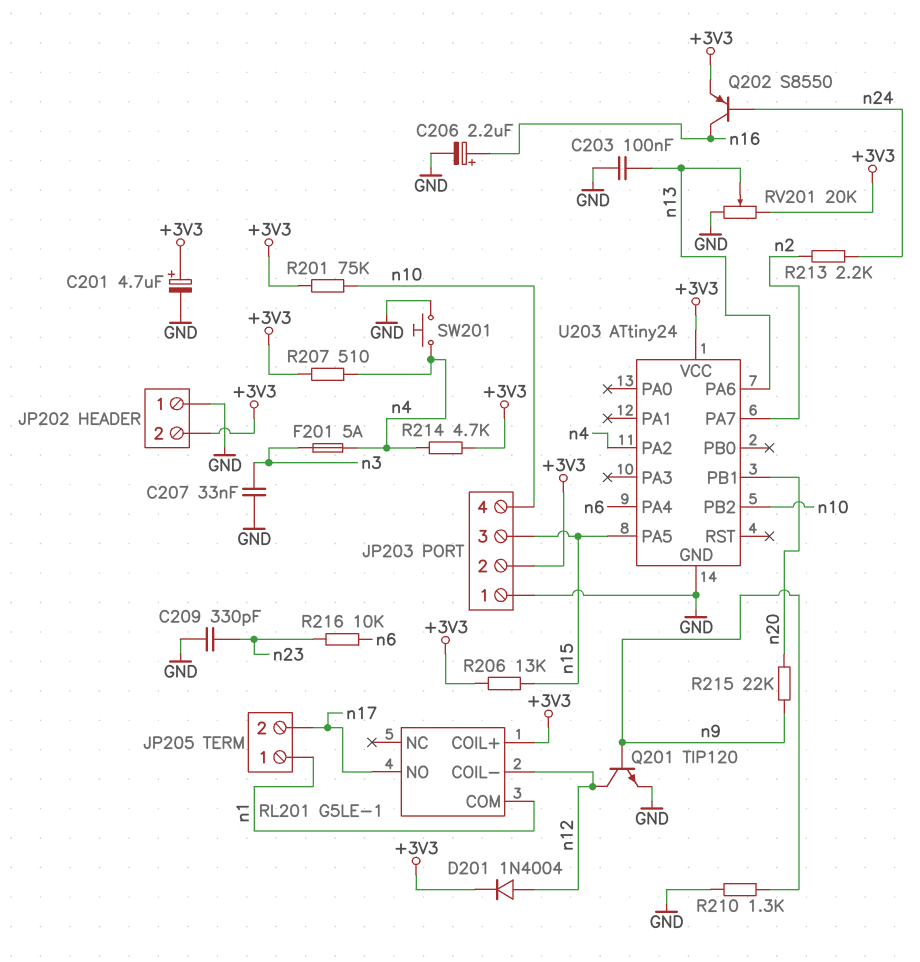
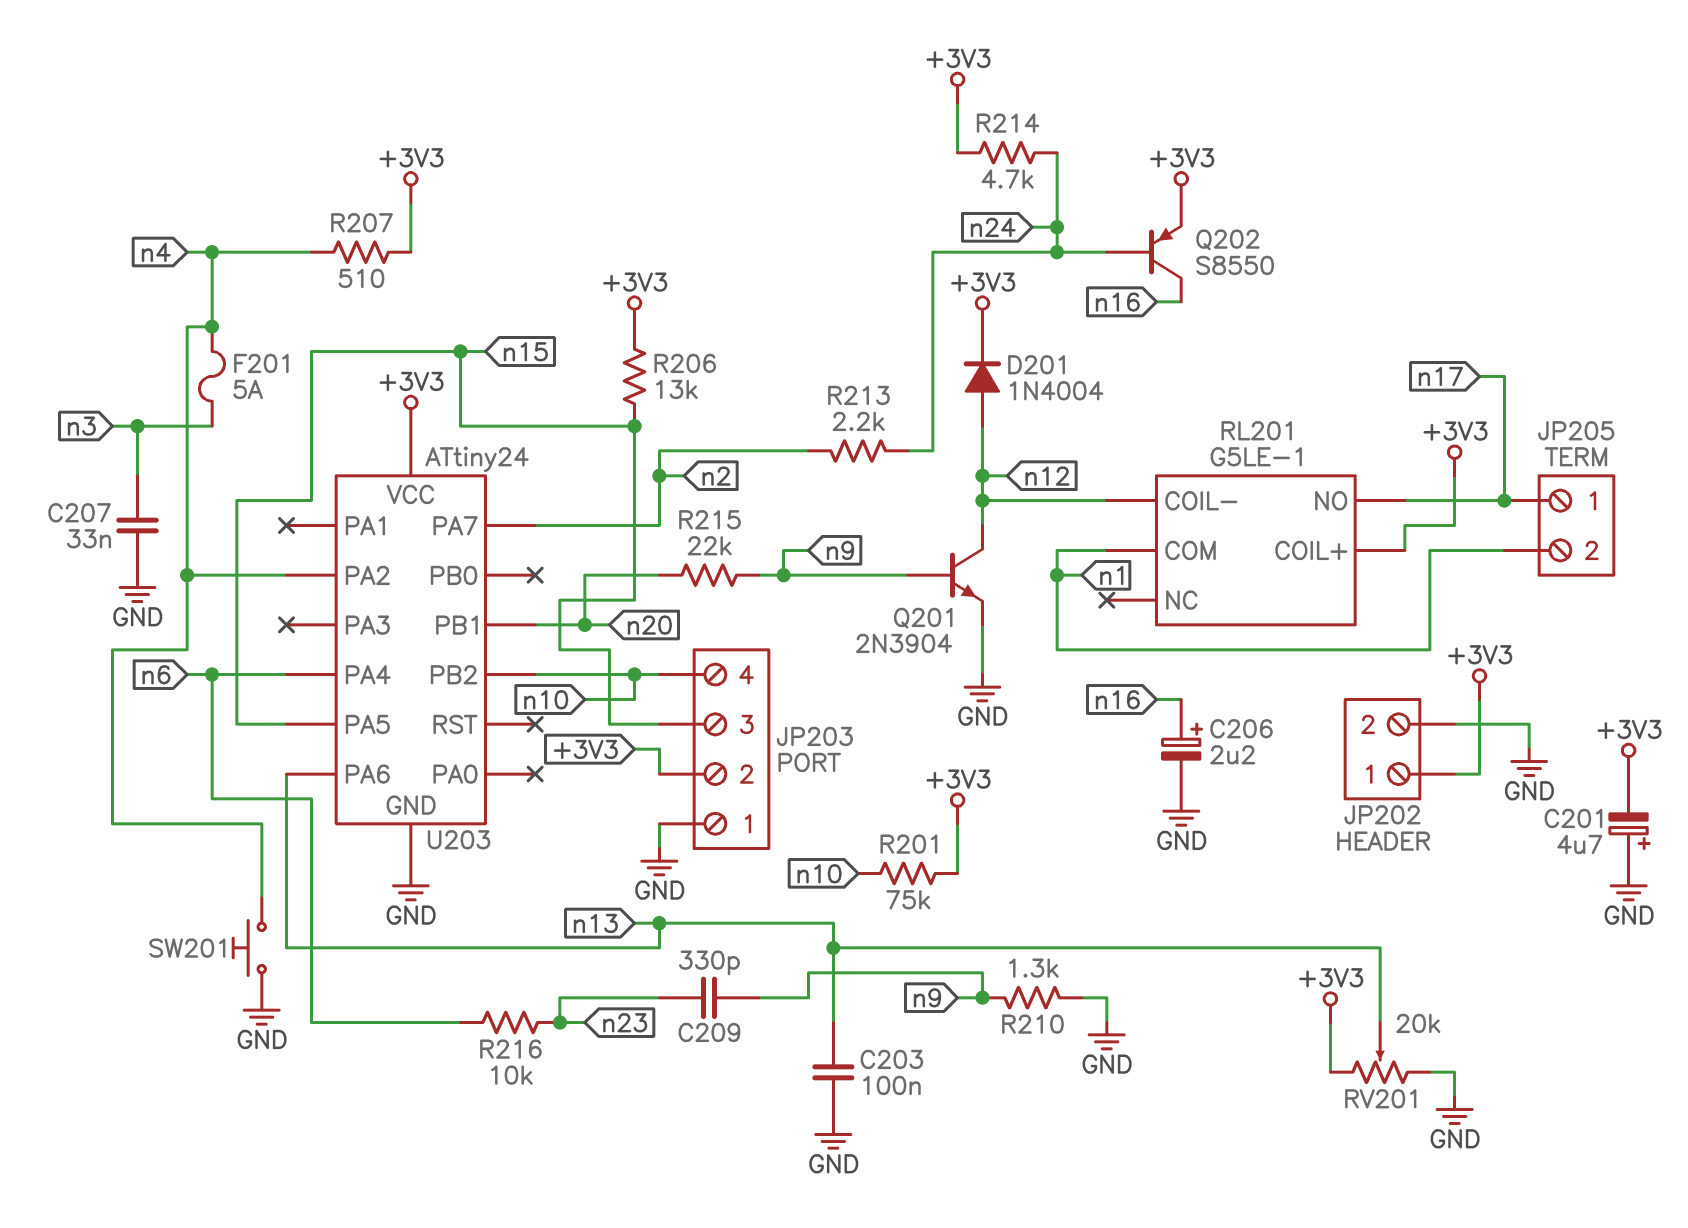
C201: 4.7uF (plus +3V3, minus GND) -> 4.7uF (plus GND, minus +3V3)
C209: 330pF (GND, n23) -> 330pF (n9, n23)
JP202 pin 1: GND -> +3V3
JP202 pin 2: +3V3 -> GND
JP205 pin 1: n1 -> n17
JP205 pin 2: n17 -> n1
Q201: NPN TIP120 (B n9, C n12, E GND) -> NPN 2N3904 (B n9, C n12, E GND)
R214: 4.7k (+3V3, n4) -> 4.7k (+3V3, n24)

